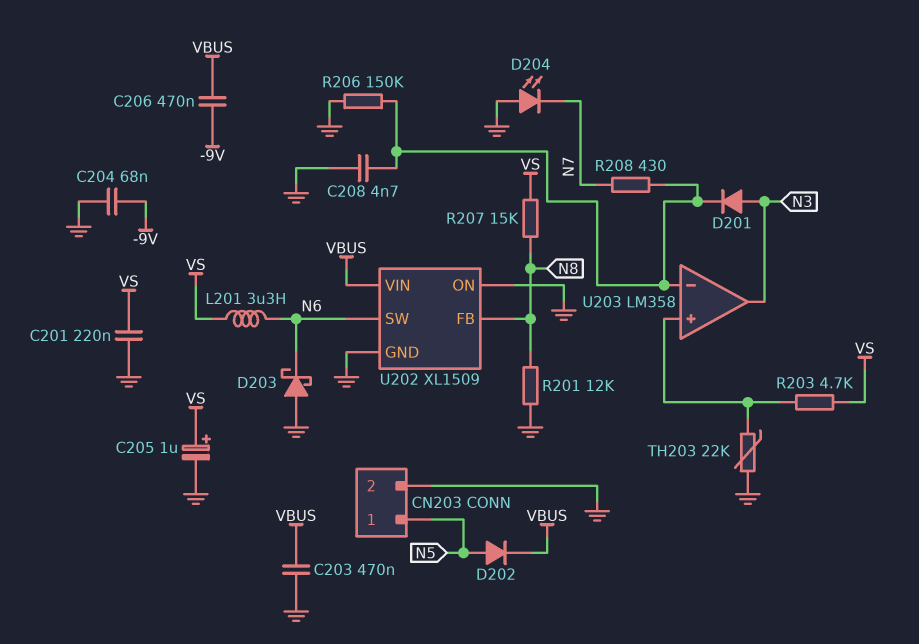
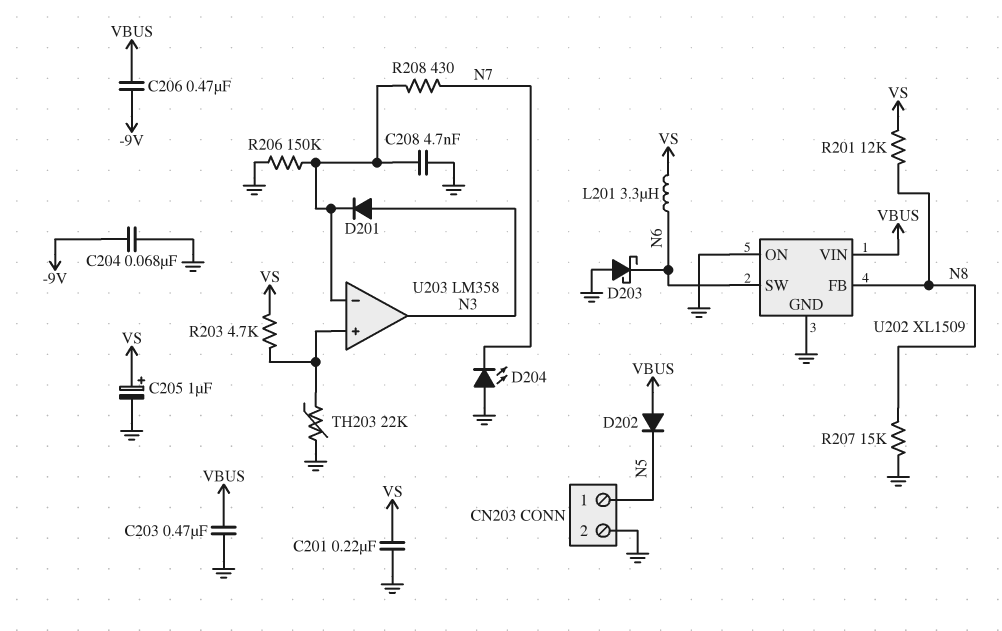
D202: diode (A N5, K VBUS) -> diode (A VBUS, K N5)
R201: 12k (GND, N8) -> 12k (N8, VS)
R207: 15k (N8, VS) -> 15k (GND, N8)

